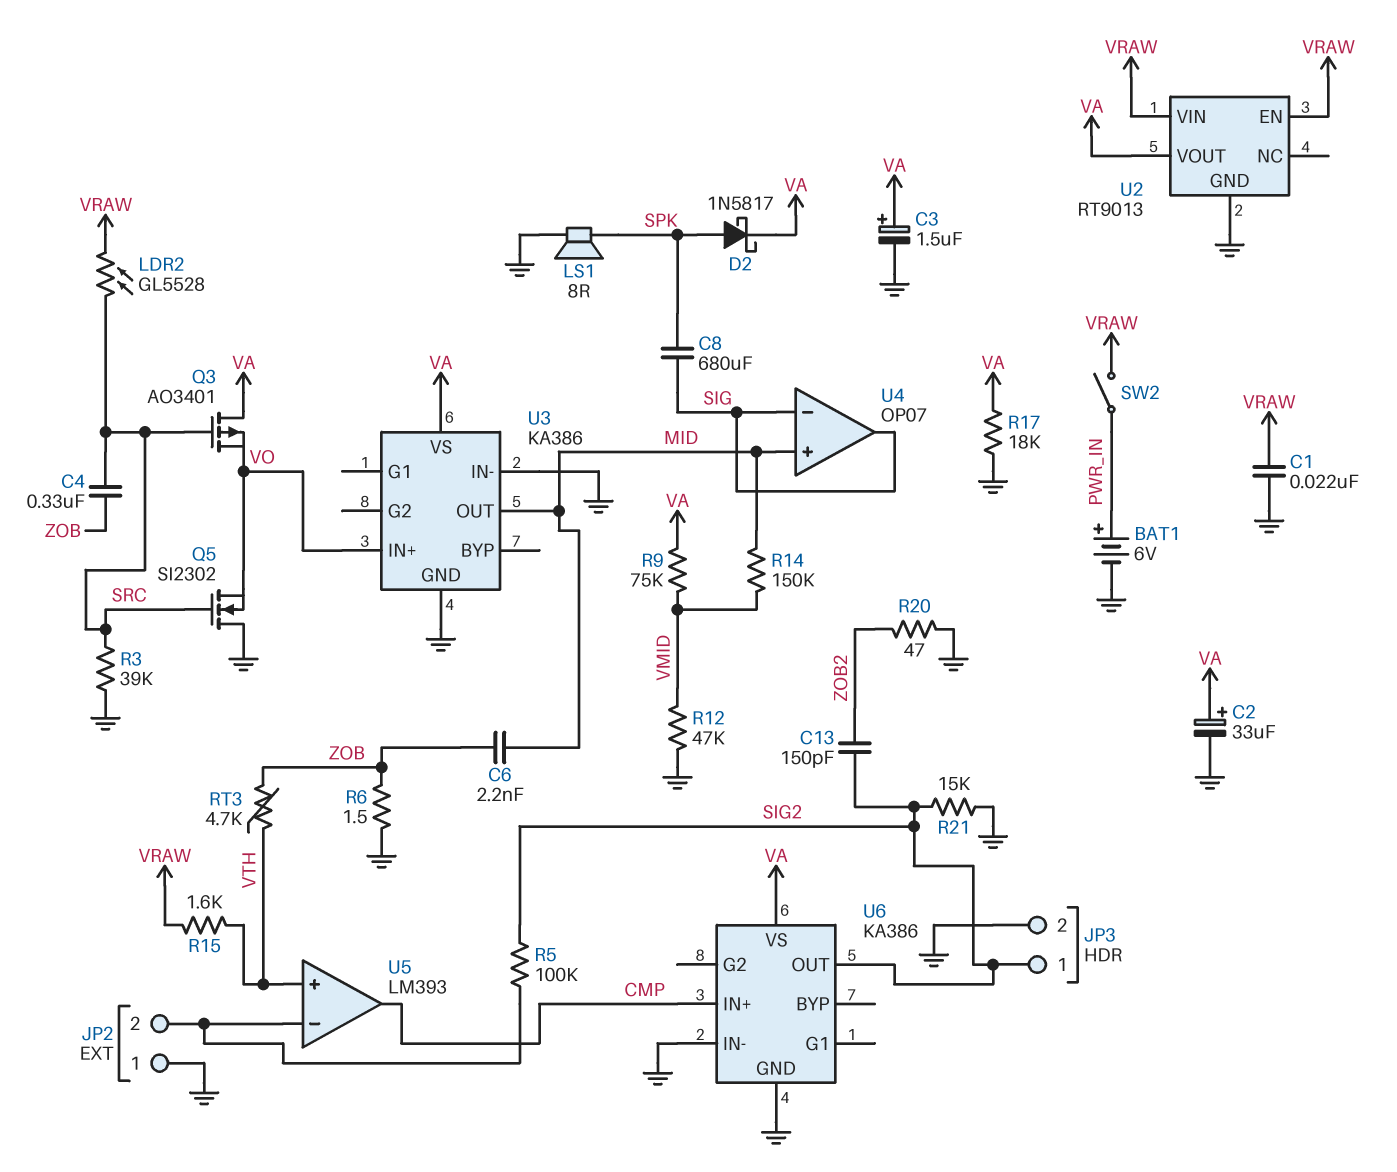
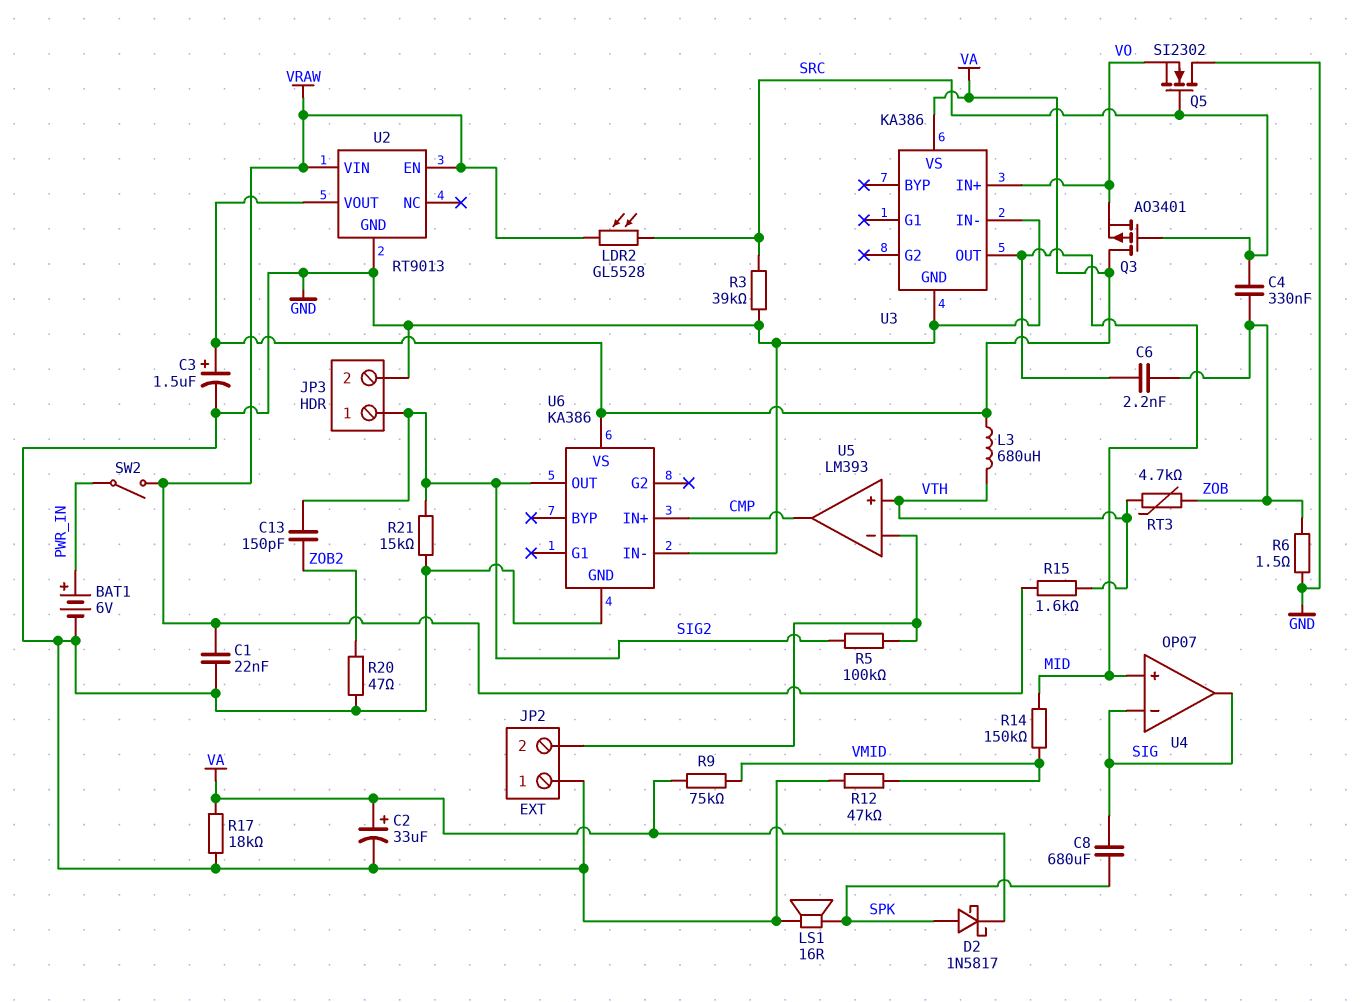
L3: none -> 680uH (VA, VTH)
LS1: speaker 8R (GND, SPK) -> speaker 16R (GND, SPK)

